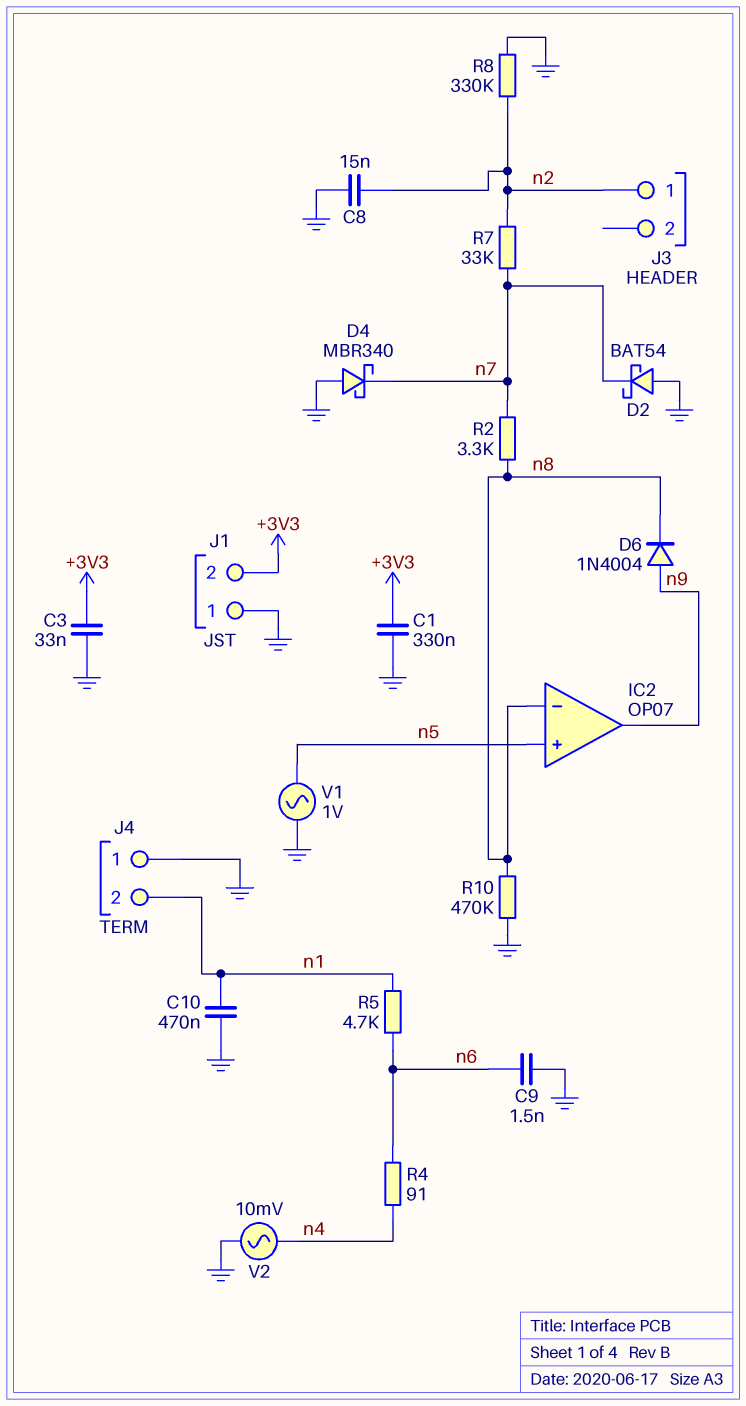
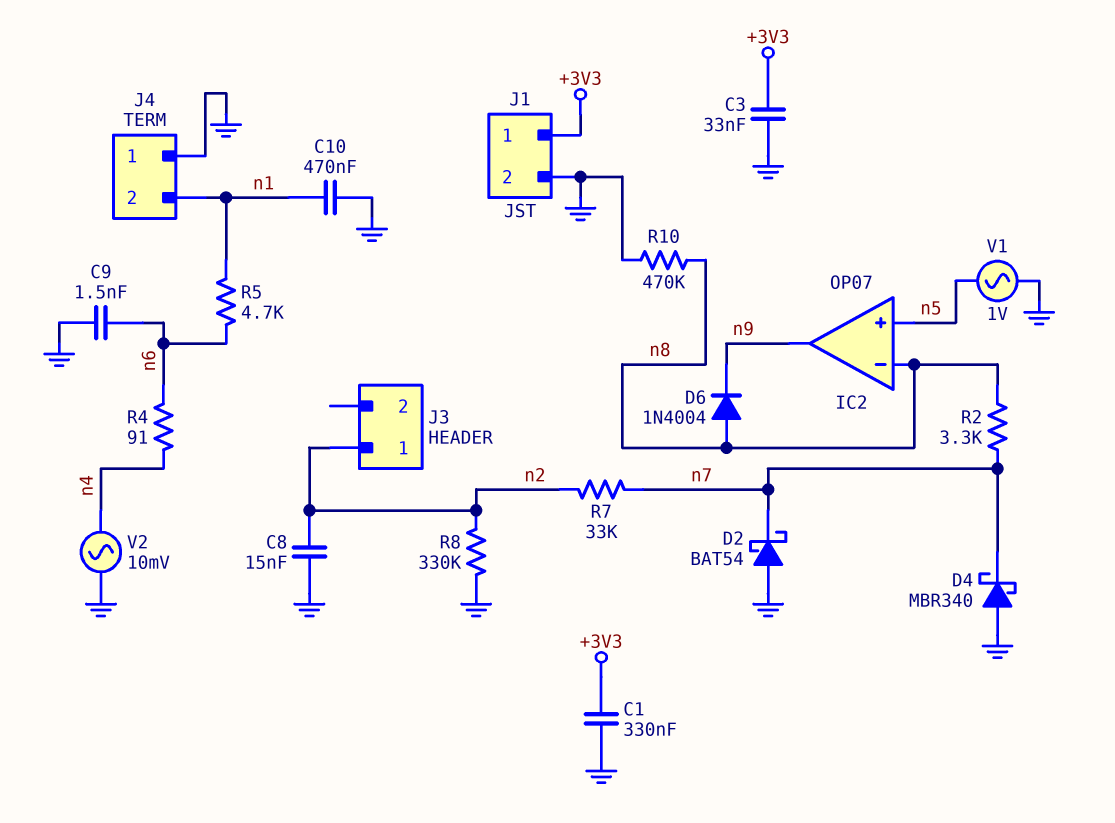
D6: diode 1N4004 (A n9, K n8) -> diode 1N4004 (A n8, K n9)
J1 pin 1: GND -> +3V3
J1 pin 2: +3V3 -> GND

